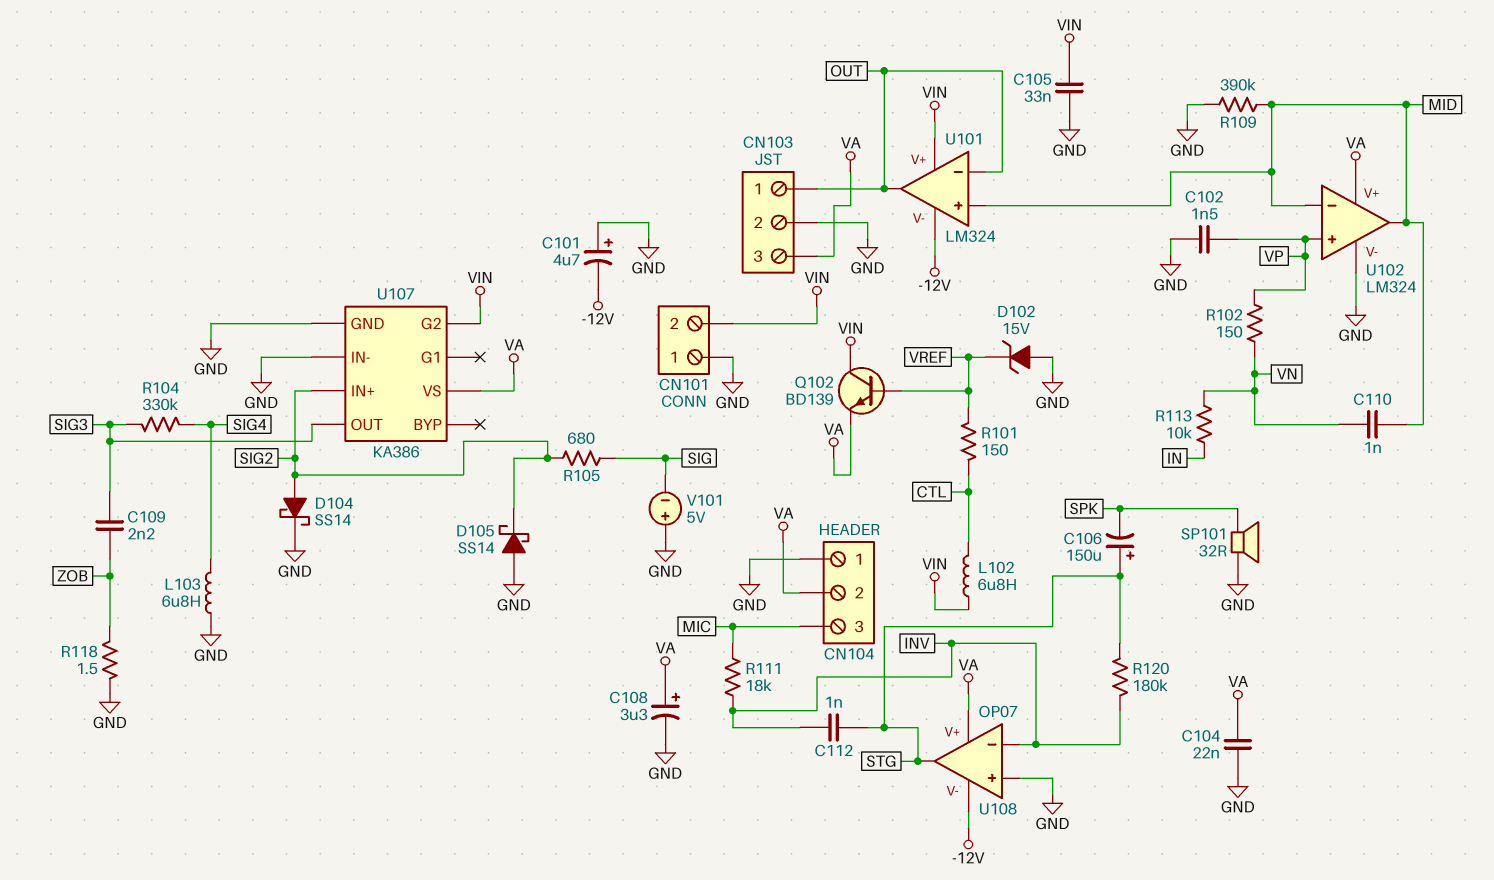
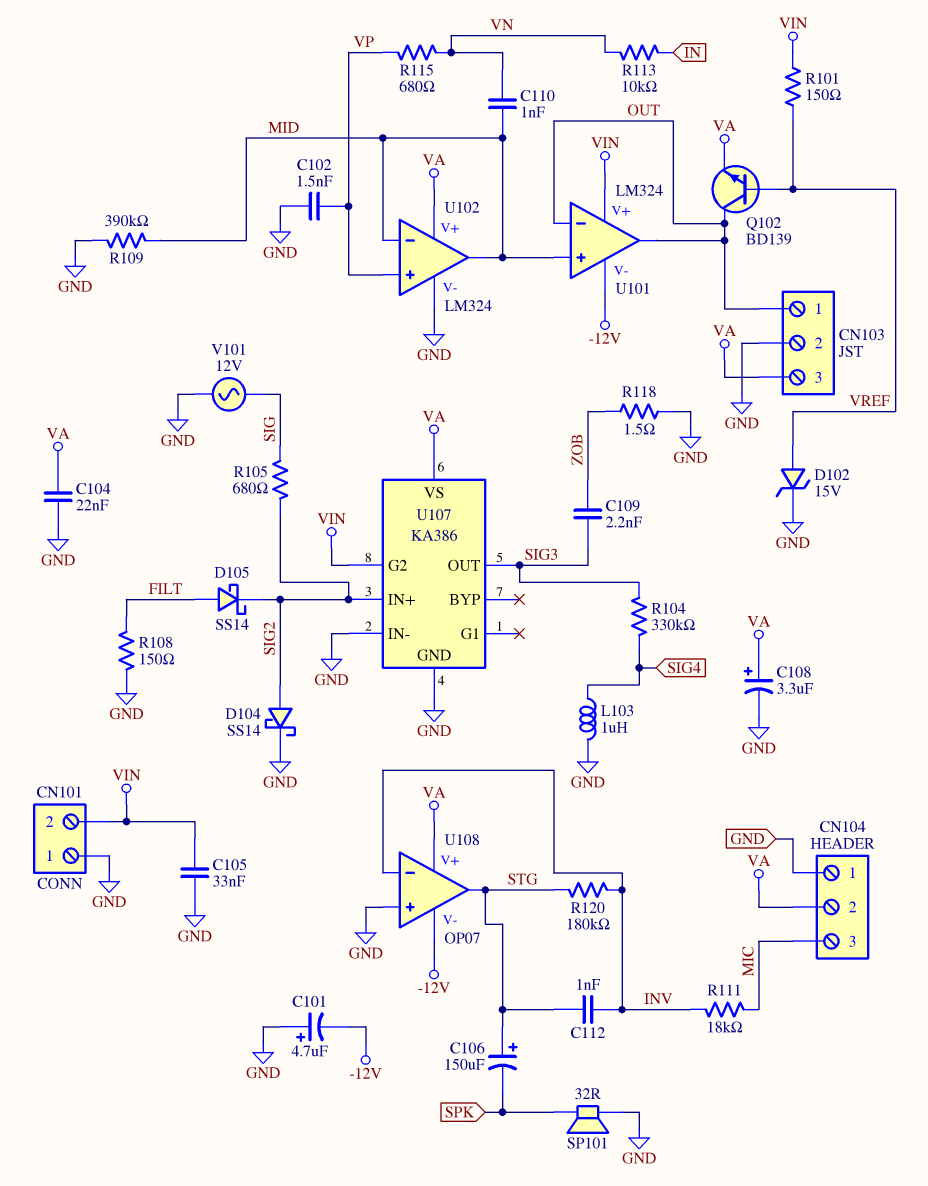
D102: zener 15V (A GND, K VREF) -> zener 15V (A VREF, K GND)
D105: schottky SS14 (A GND, K SIG2) -> schottky SS14 (A FILT, K SIG2)
L102: 6.8uH (CTL, VIN) -> none
L103: 6.8uH (GND, SIG4) -> 1uH (GND, SIG4)
Q102: NPN BD139 (B VREF, C VIN, E VA) -> NPN BD139 (B VREF, C OUT, E VA)
R101: 150 (CTL, VREF) -> 150 (VIN, VREF)
R102: 150 (VN, VP) -> none
R108: none -> 150 (FILT, GND)
R115: none -> 680 (VN, VP)
V101: 5V (plus GND, minus SIG) -> AC 12V (GND, SIG)

